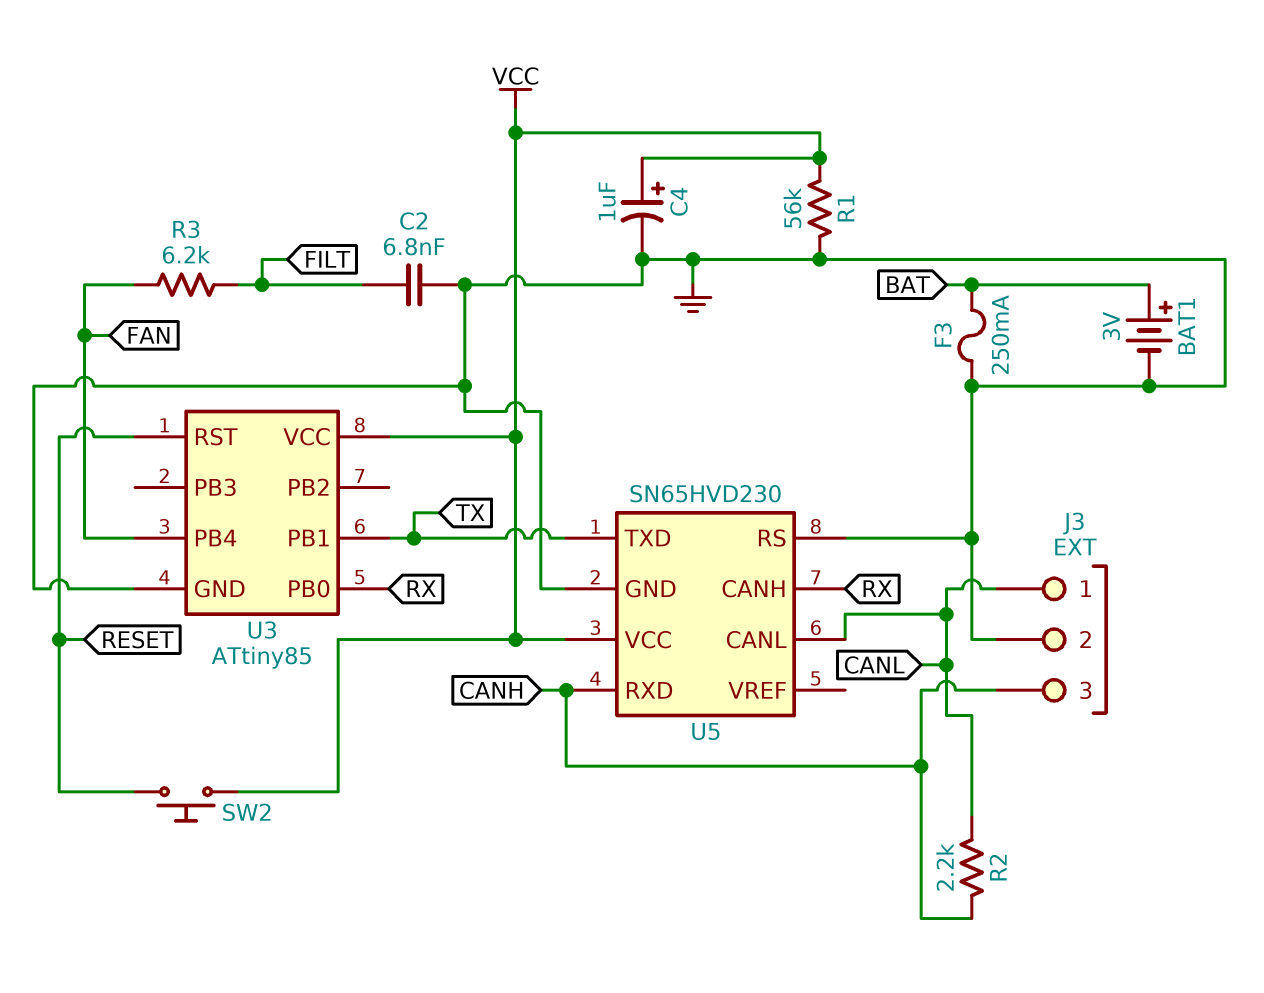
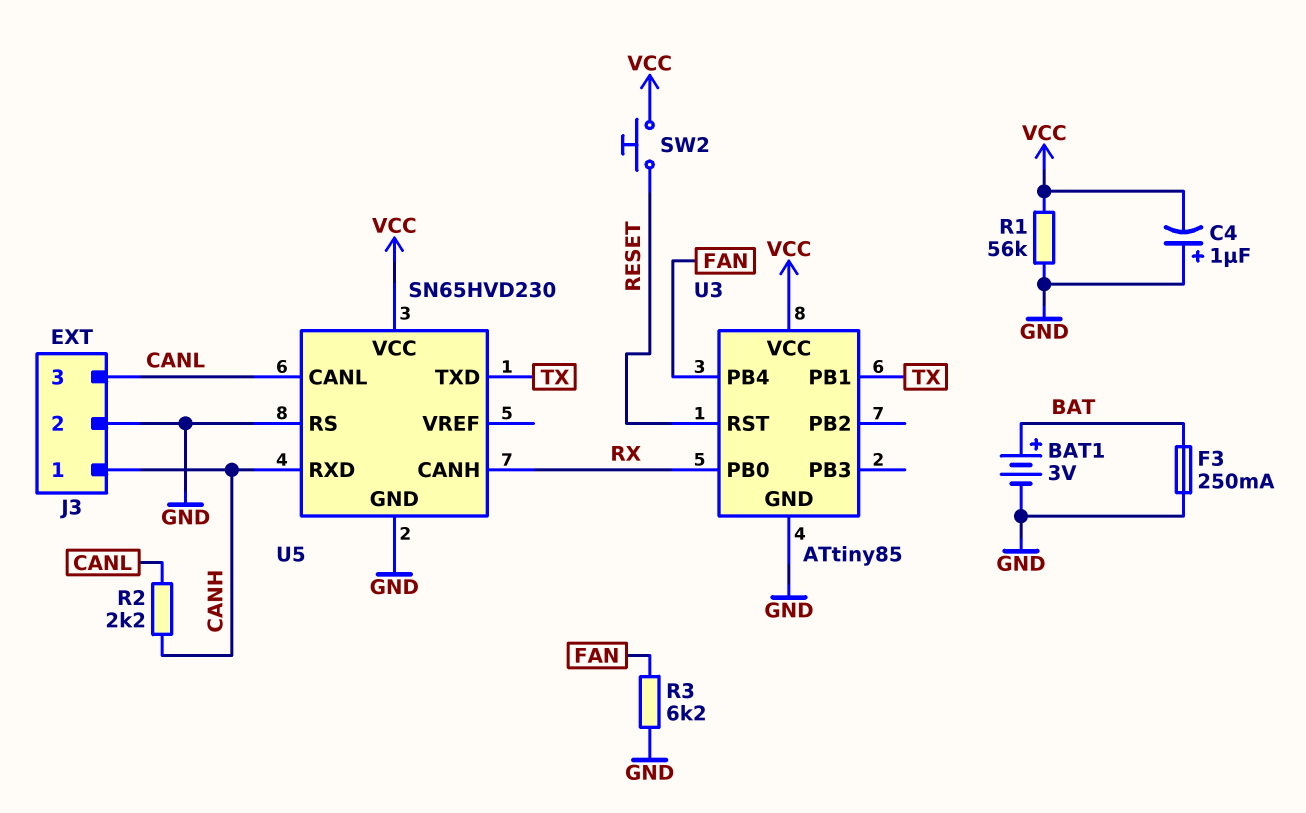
C2: 6.8nF (FILT, GND) -> none
C4: 1uF (plus VCC, minus GND) -> 1uF (plus GND, minus VCC)
J3 pin 1: CANL -> CANH
J3 pin 3: CANH -> CANL
R3: 6.2k (FAN, FILT) -> 6.2k (FAN, GND)

